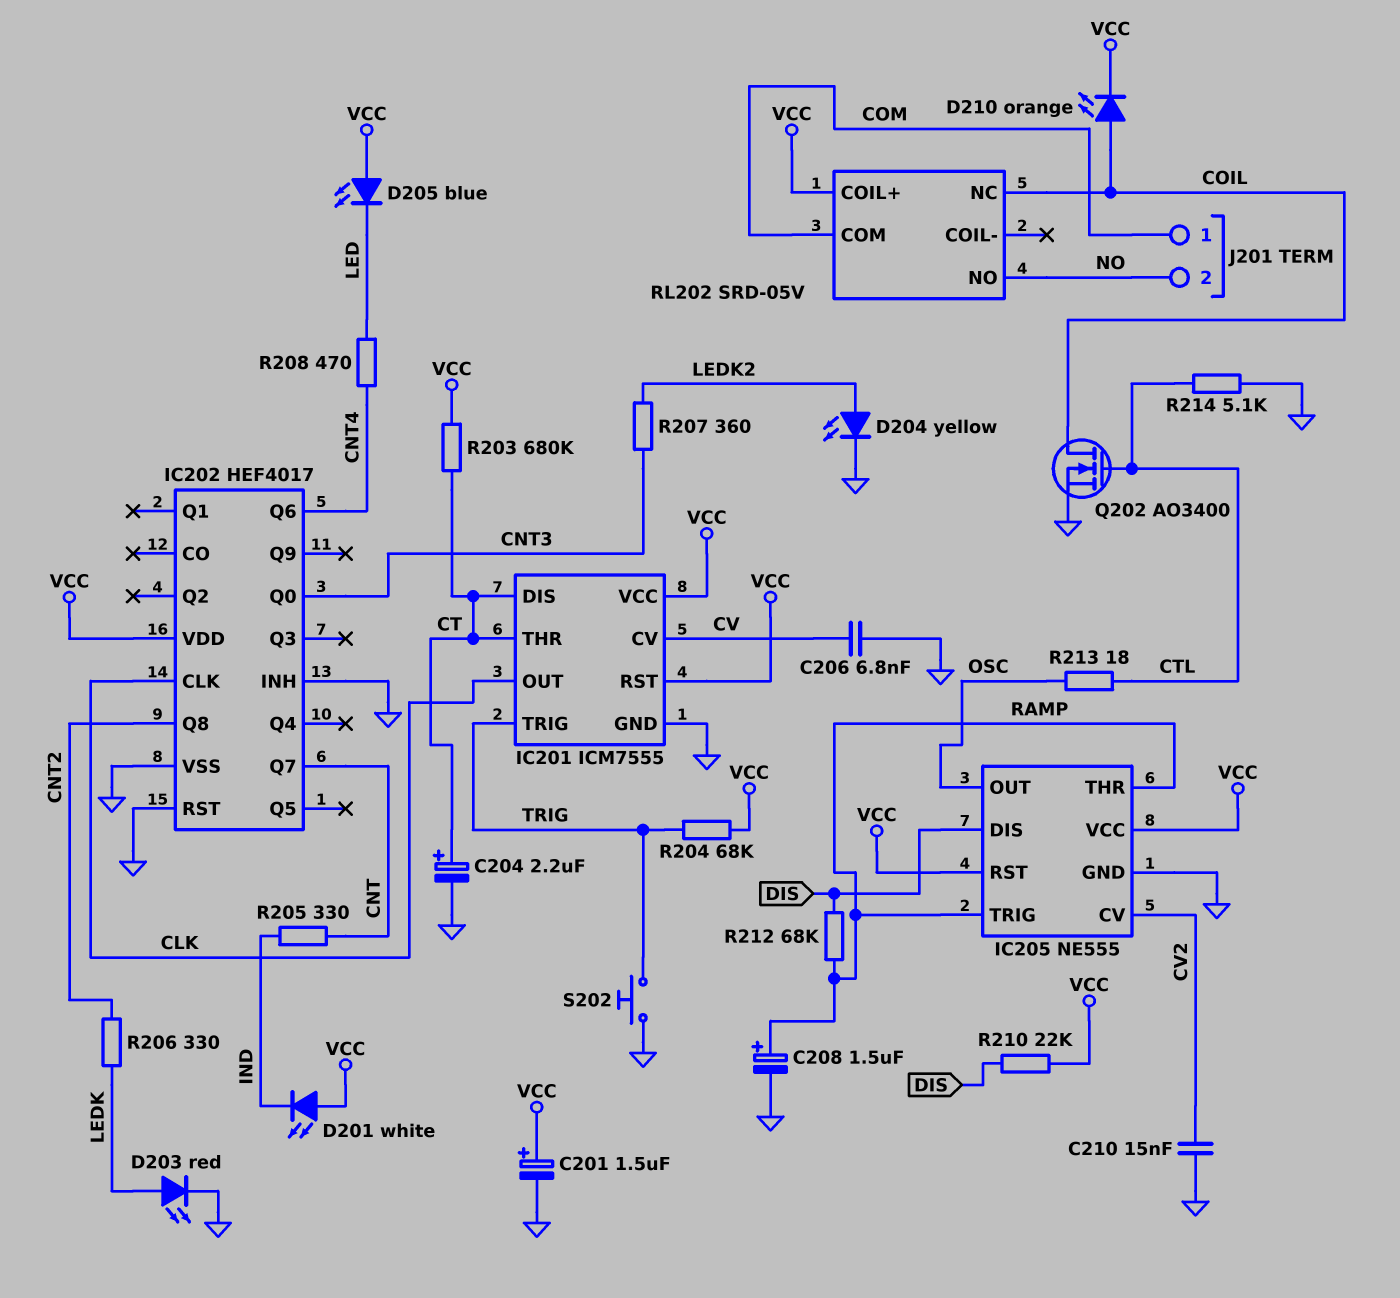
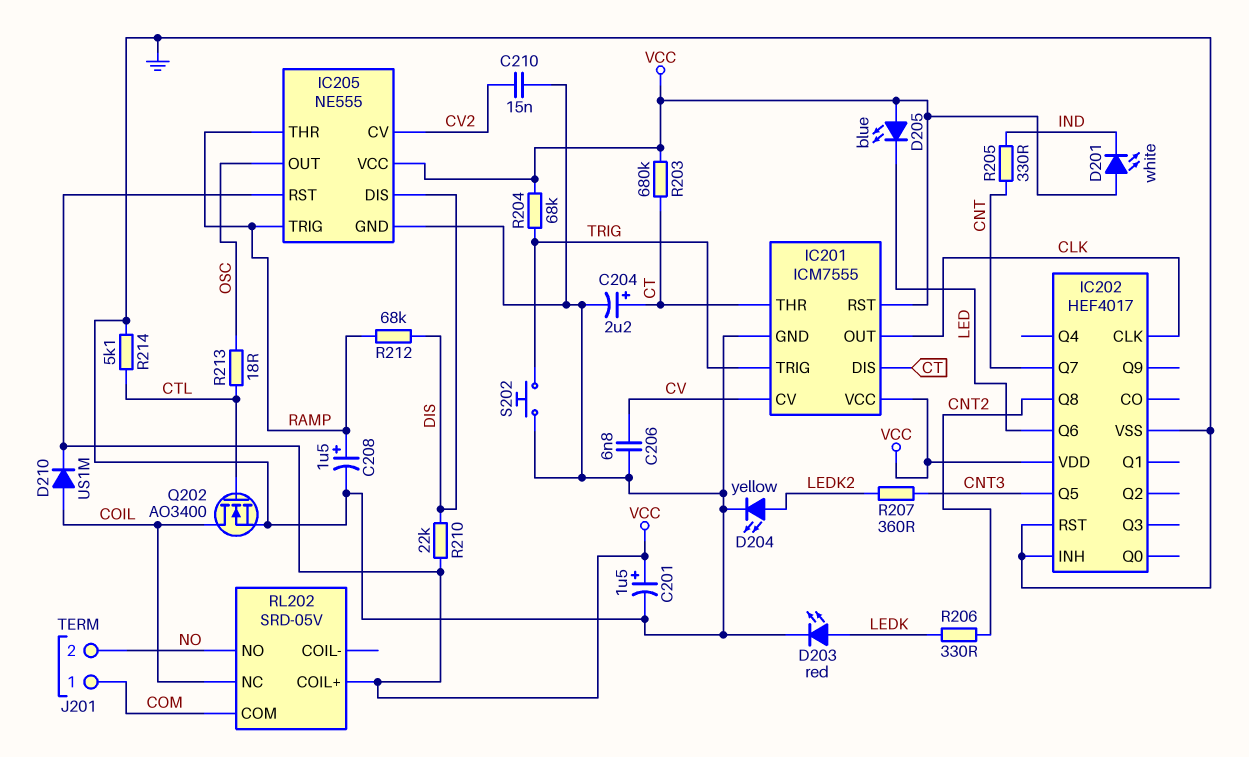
D210: LED orange (A COIL, K VCC) -> diode US1M (A COIL, K VCC)
IC202 pin Q0: CNT3 -> none
IC202 pin Q5: none -> CNT3
IC202 pin Q6: CNT4 -> LED
R208: 470 (CNT4, LED) -> none

